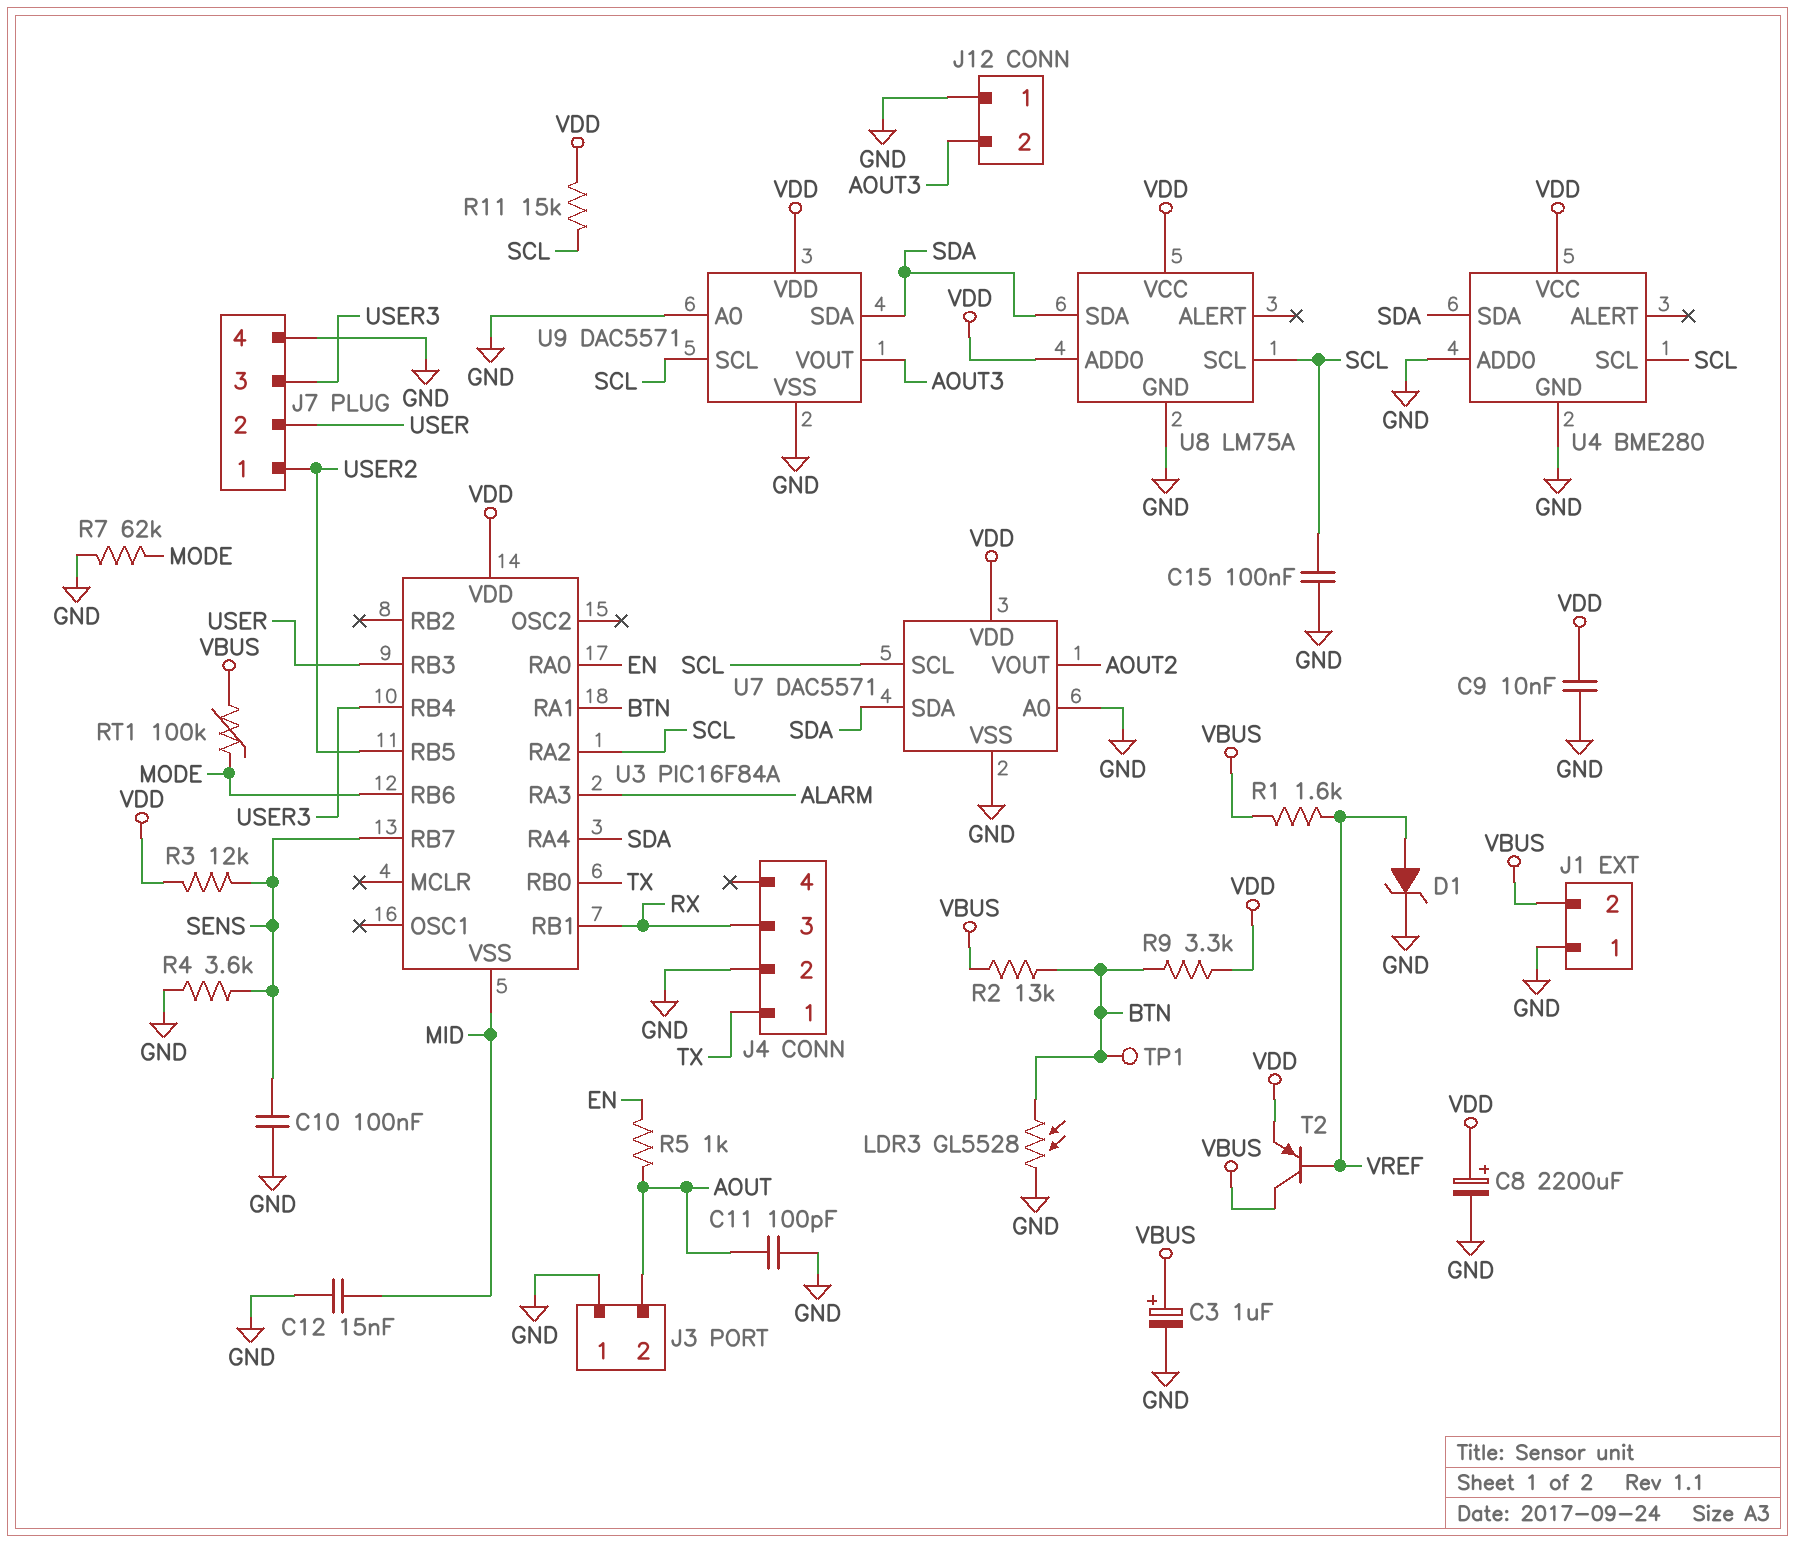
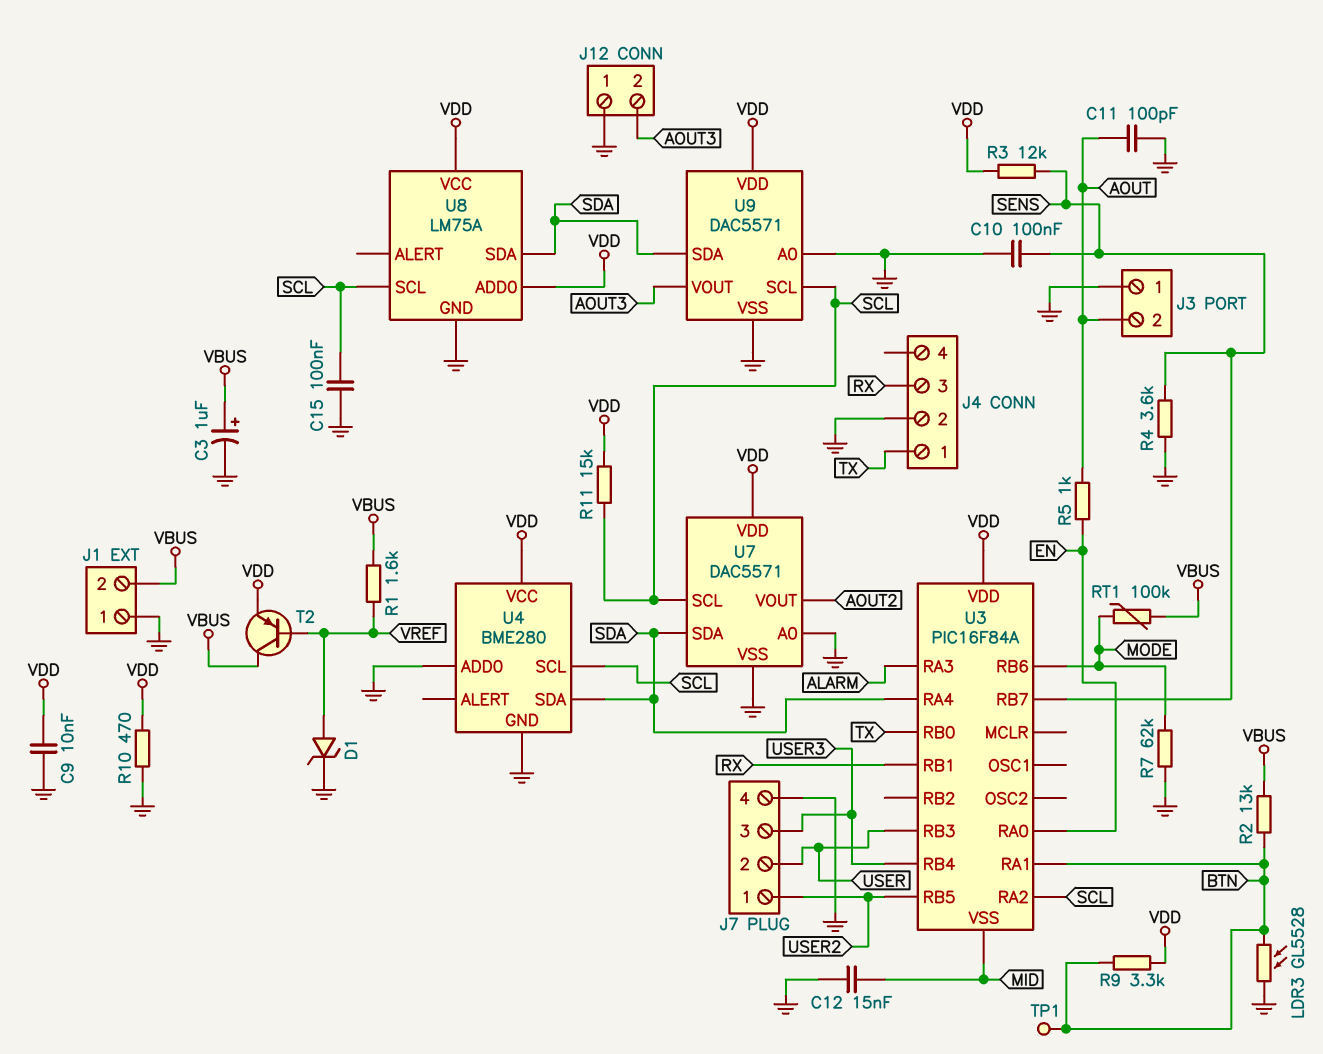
C8: 2200uF (plus VDD, minus GND) -> none
R10: none -> 470 (GND, VDD)

